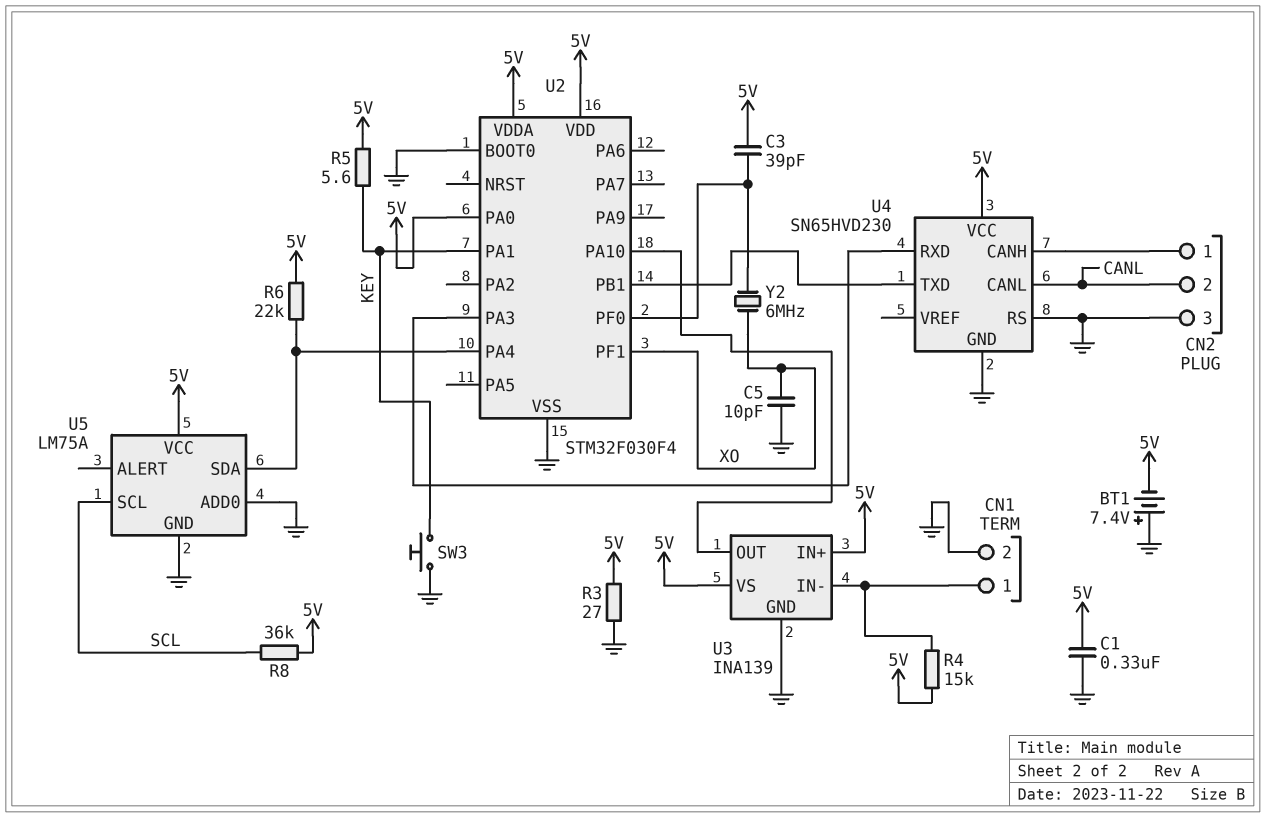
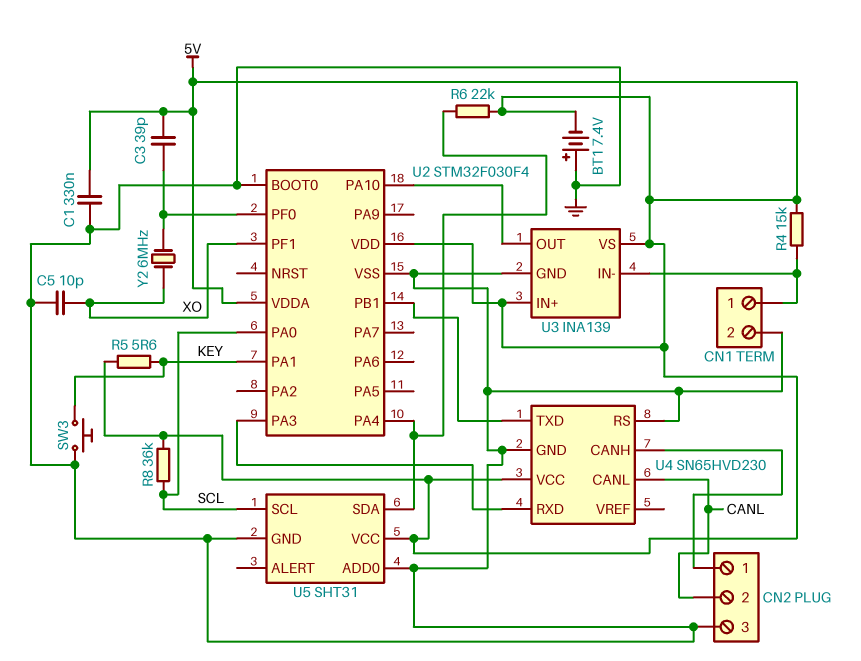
R3: 27 (5V, GND) -> none
U2 pin PA0: 5V -> SCL
U5: LM75A -> SHT31

